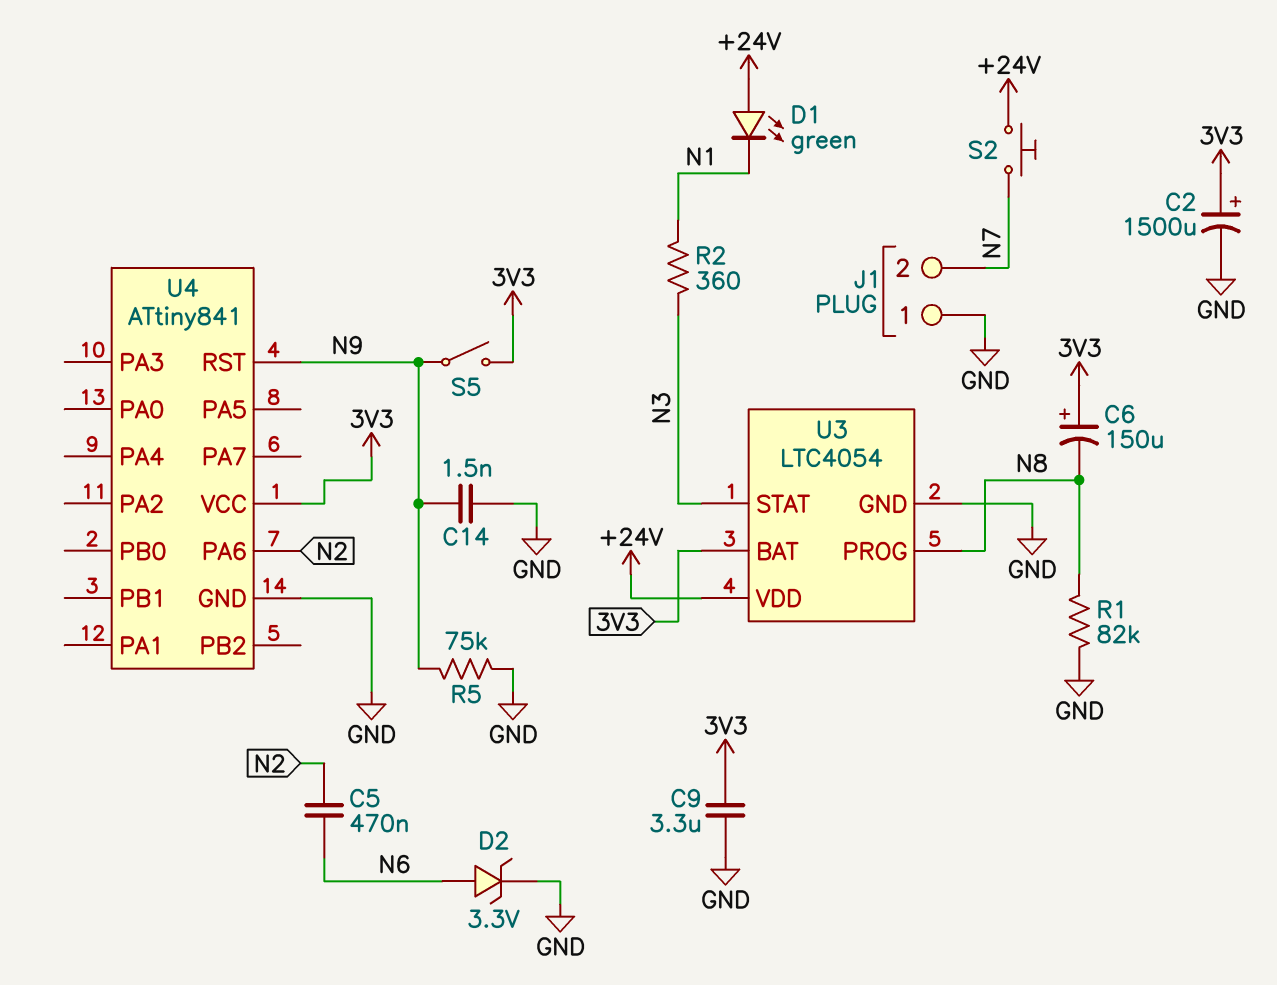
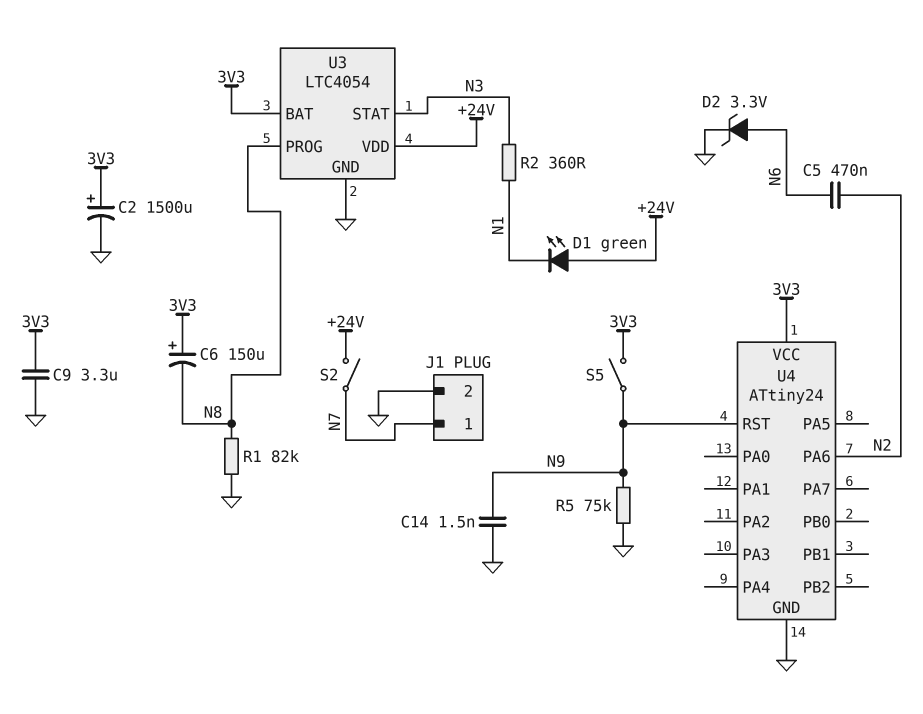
J1 pin 1: GND -> N7
J1 pin 2: N7 -> GND
S2: button (+24V, N7) -> switch (+24V, N7)
U4: ATtiny841 -> ATtiny24

